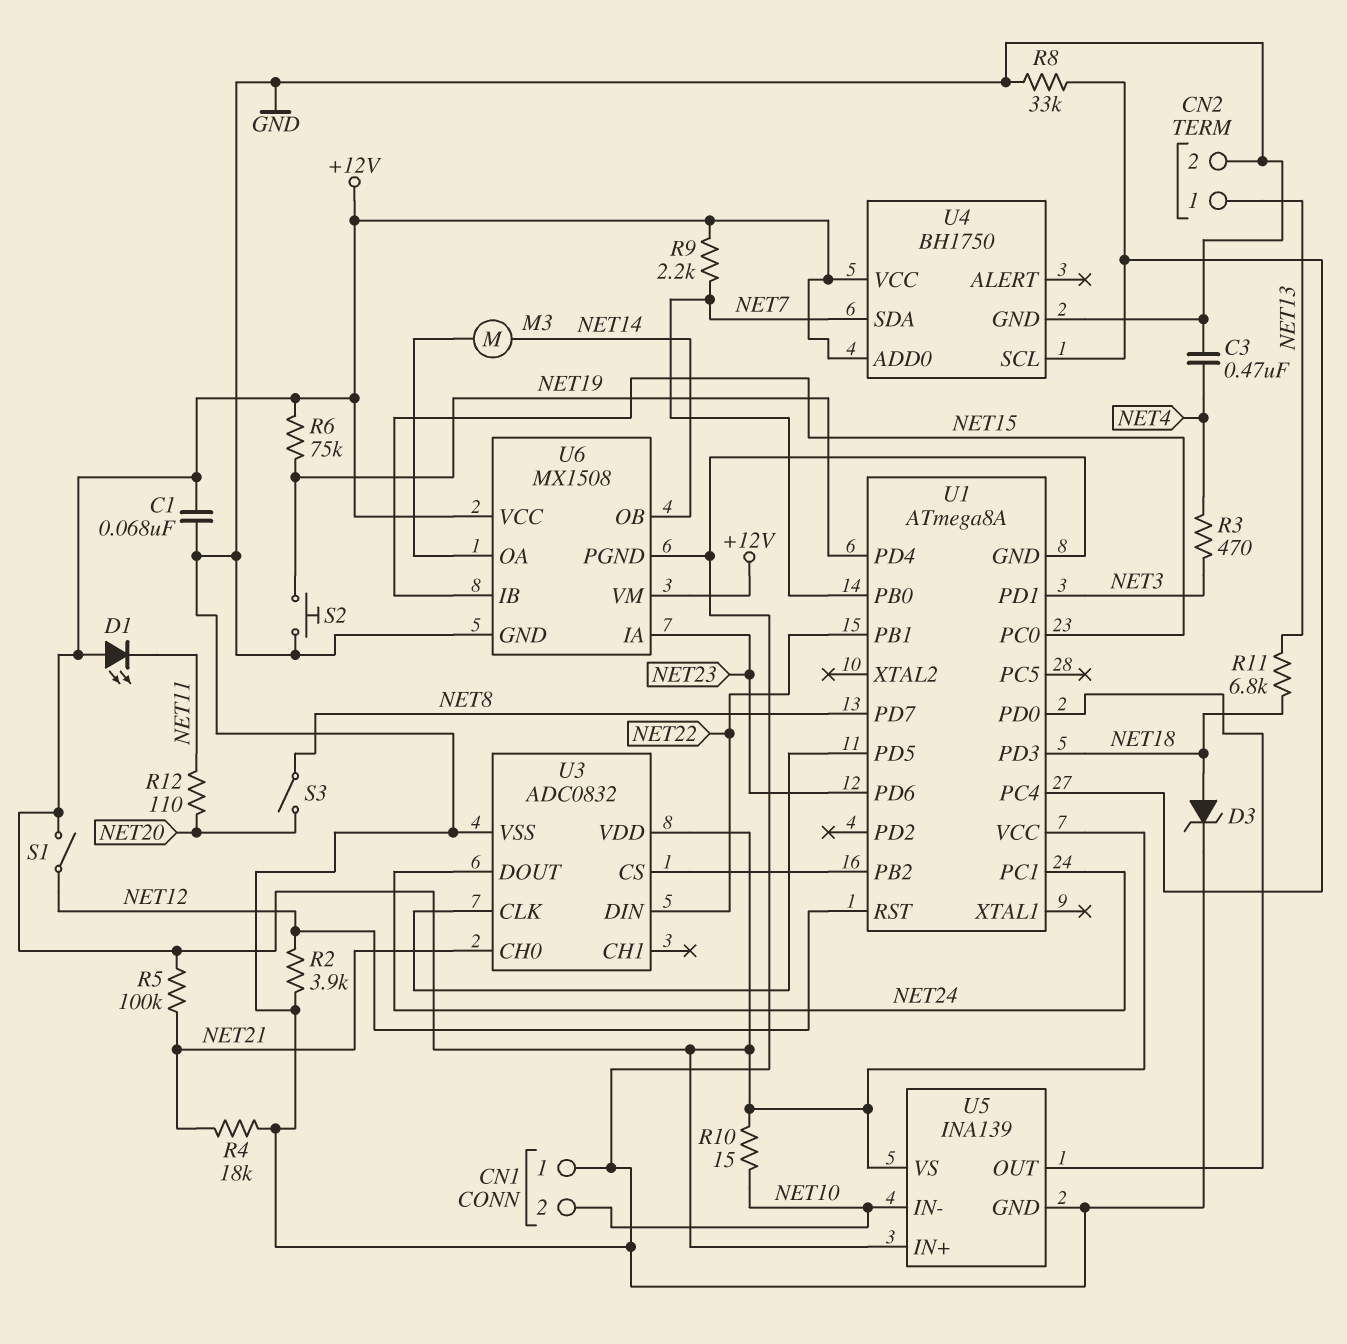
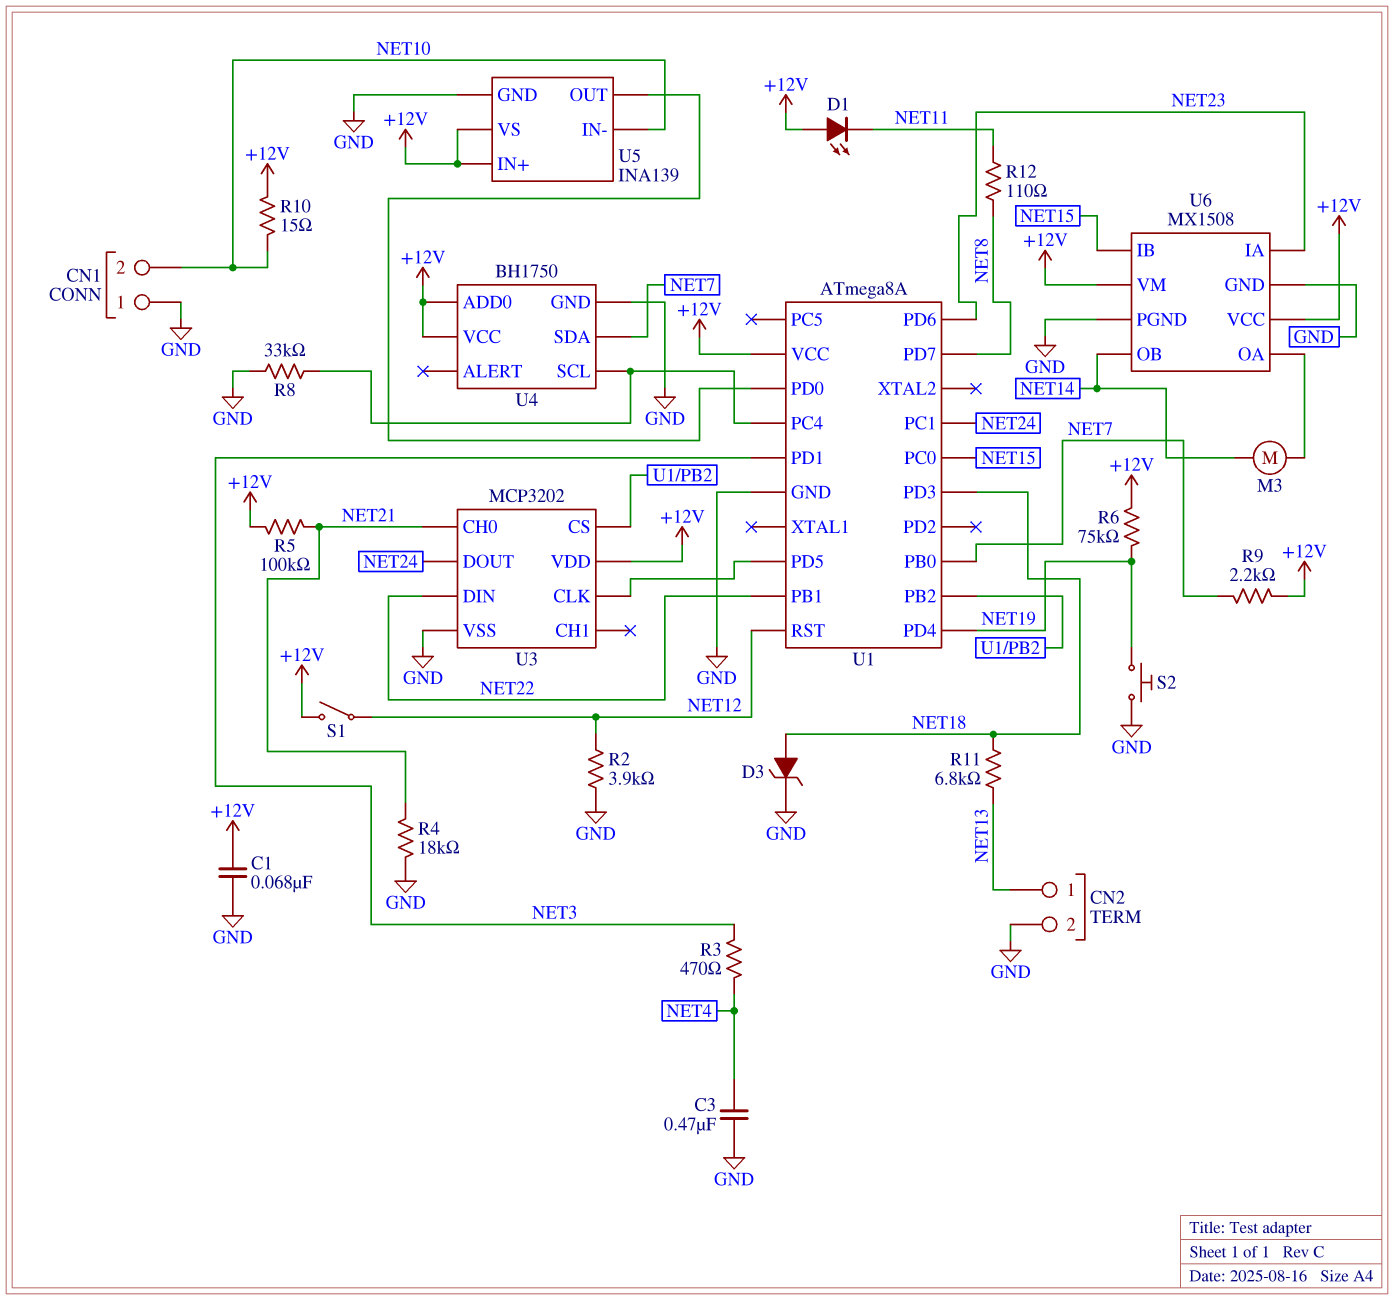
R12: 110 (NET11, NET20) -> 110 (NET8, NET11)
S3: switch (NET8, NET20) -> none
U3: ADC0832 -> MCP3202

